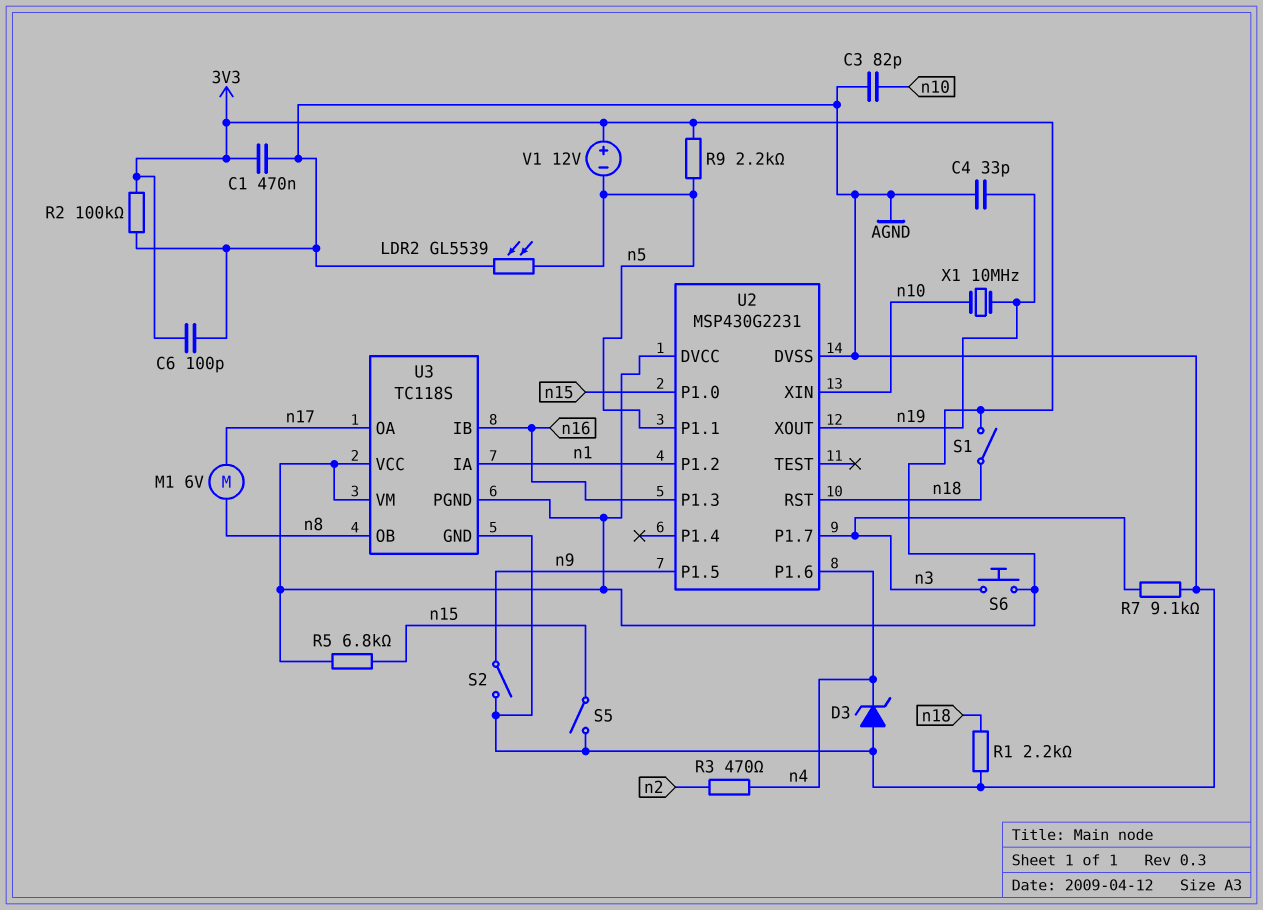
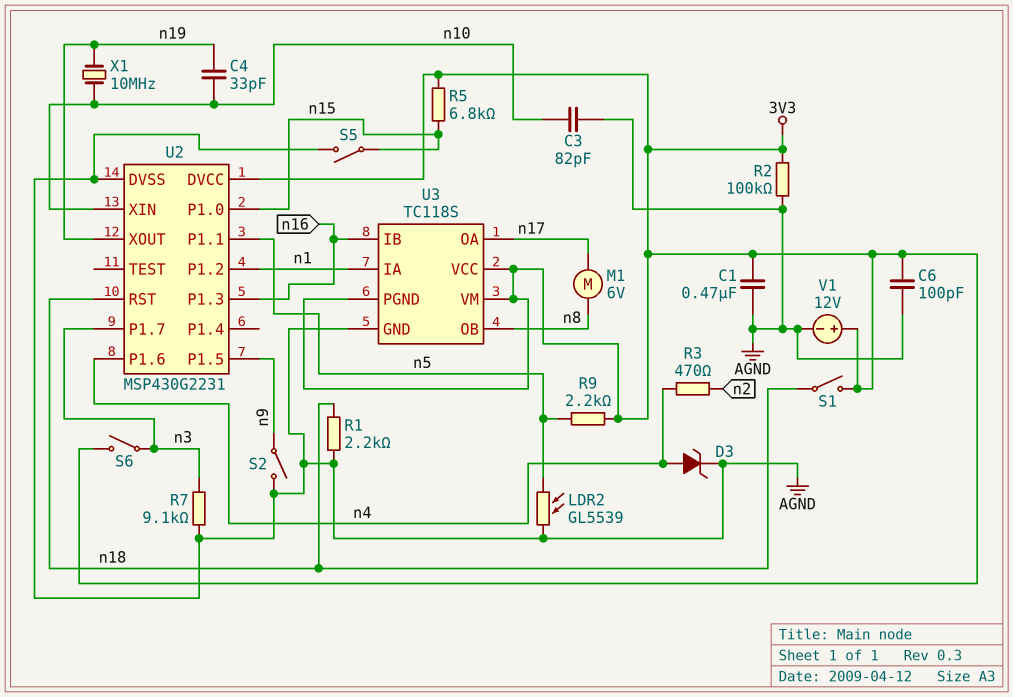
C4: 33pF (AGND, n19) -> 33pF (n10, n19)
D3: zener (A AGND, K n4) -> zener (A n4, K AGND)
S6: button (3V3, n3) -> switch (3V3, n3)
V1: 12V (plus 3V3, minus n5) -> 12V (plus 3V3, minus AGND)

